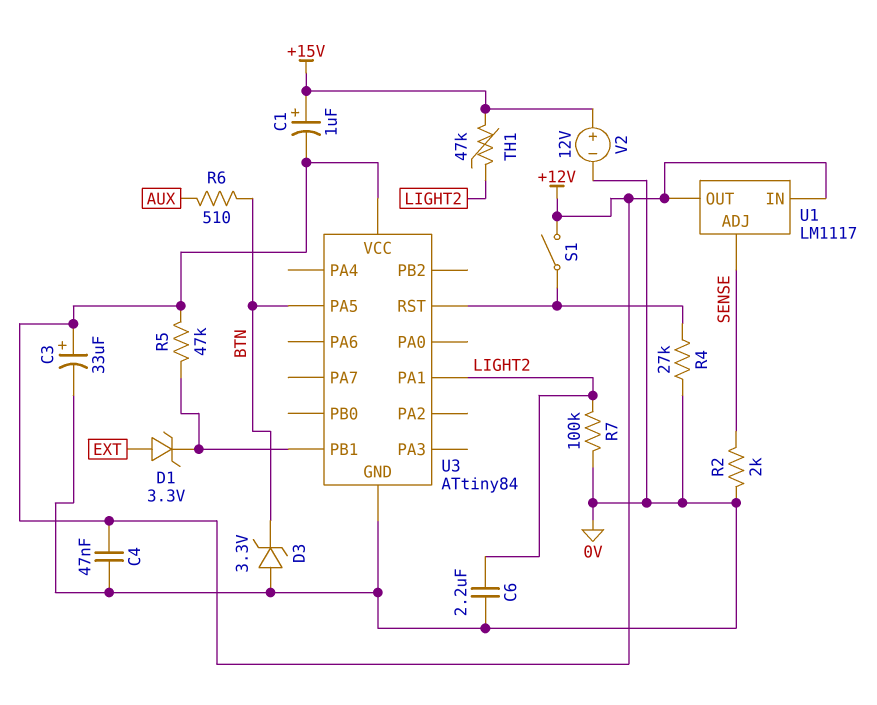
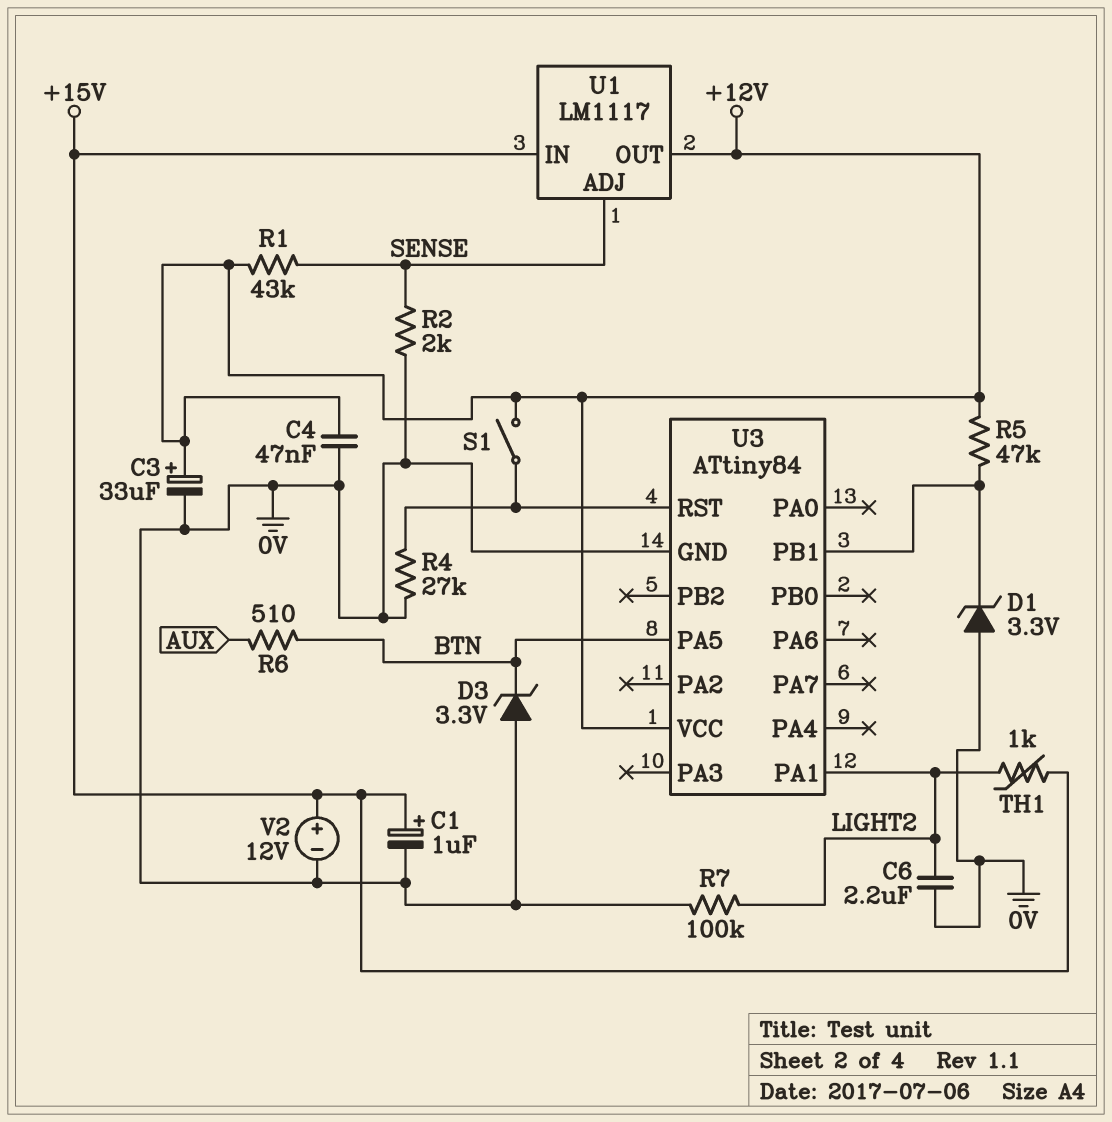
C1: 1uF (plus +15V, minus +12V) -> 1uF (plus +15V, minus 0V)
D1: zener 3.3V (A EXT, K U3/PB1) -> zener 3.3V (A 0V, K U3/PB1)
R1: none -> 43k (+12V, SENSE)
TH1: 47k (+15V, LIGHT2) -> 1k (+15V, LIGHT2)
U1 pin IN: +12V -> +15V

